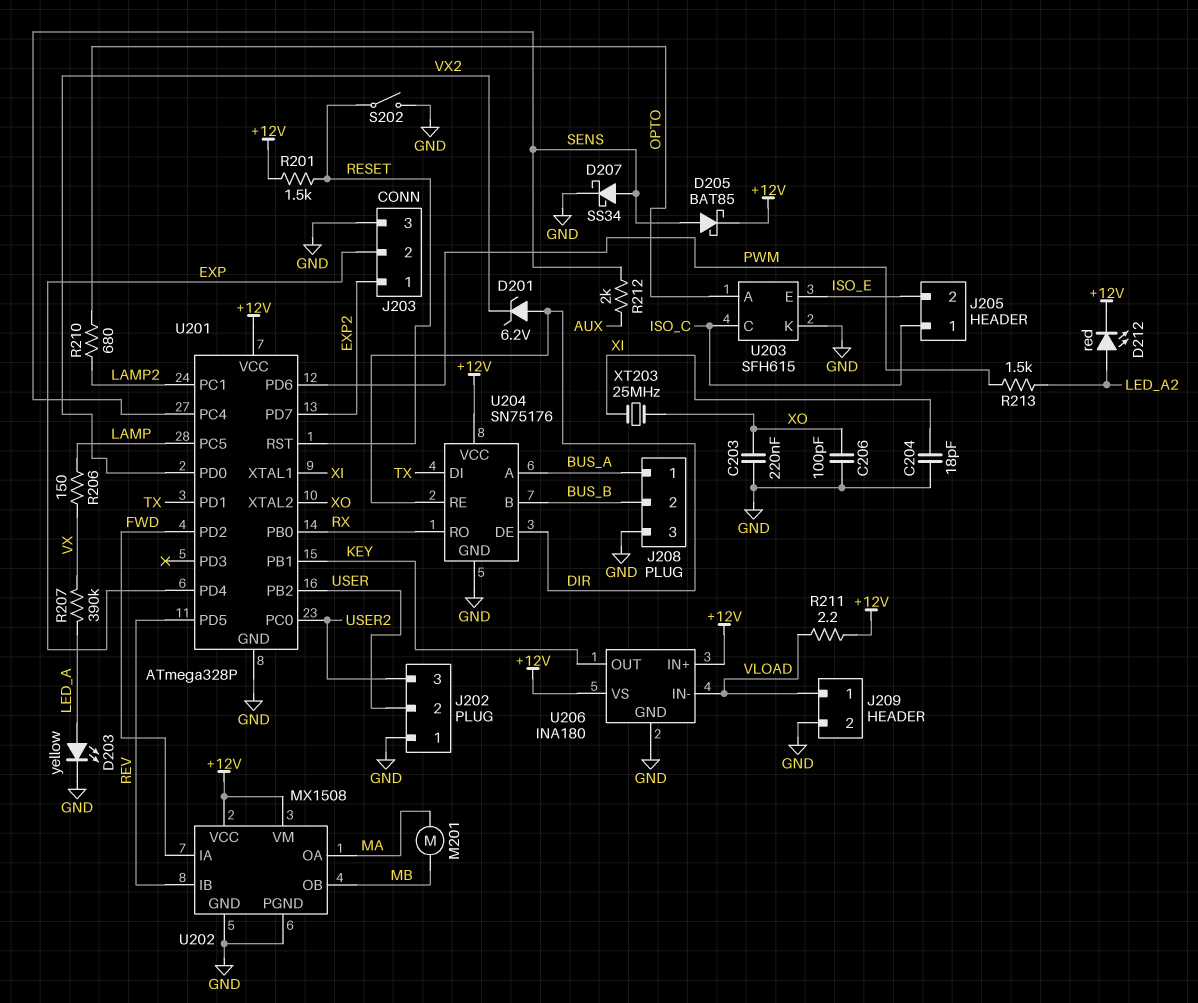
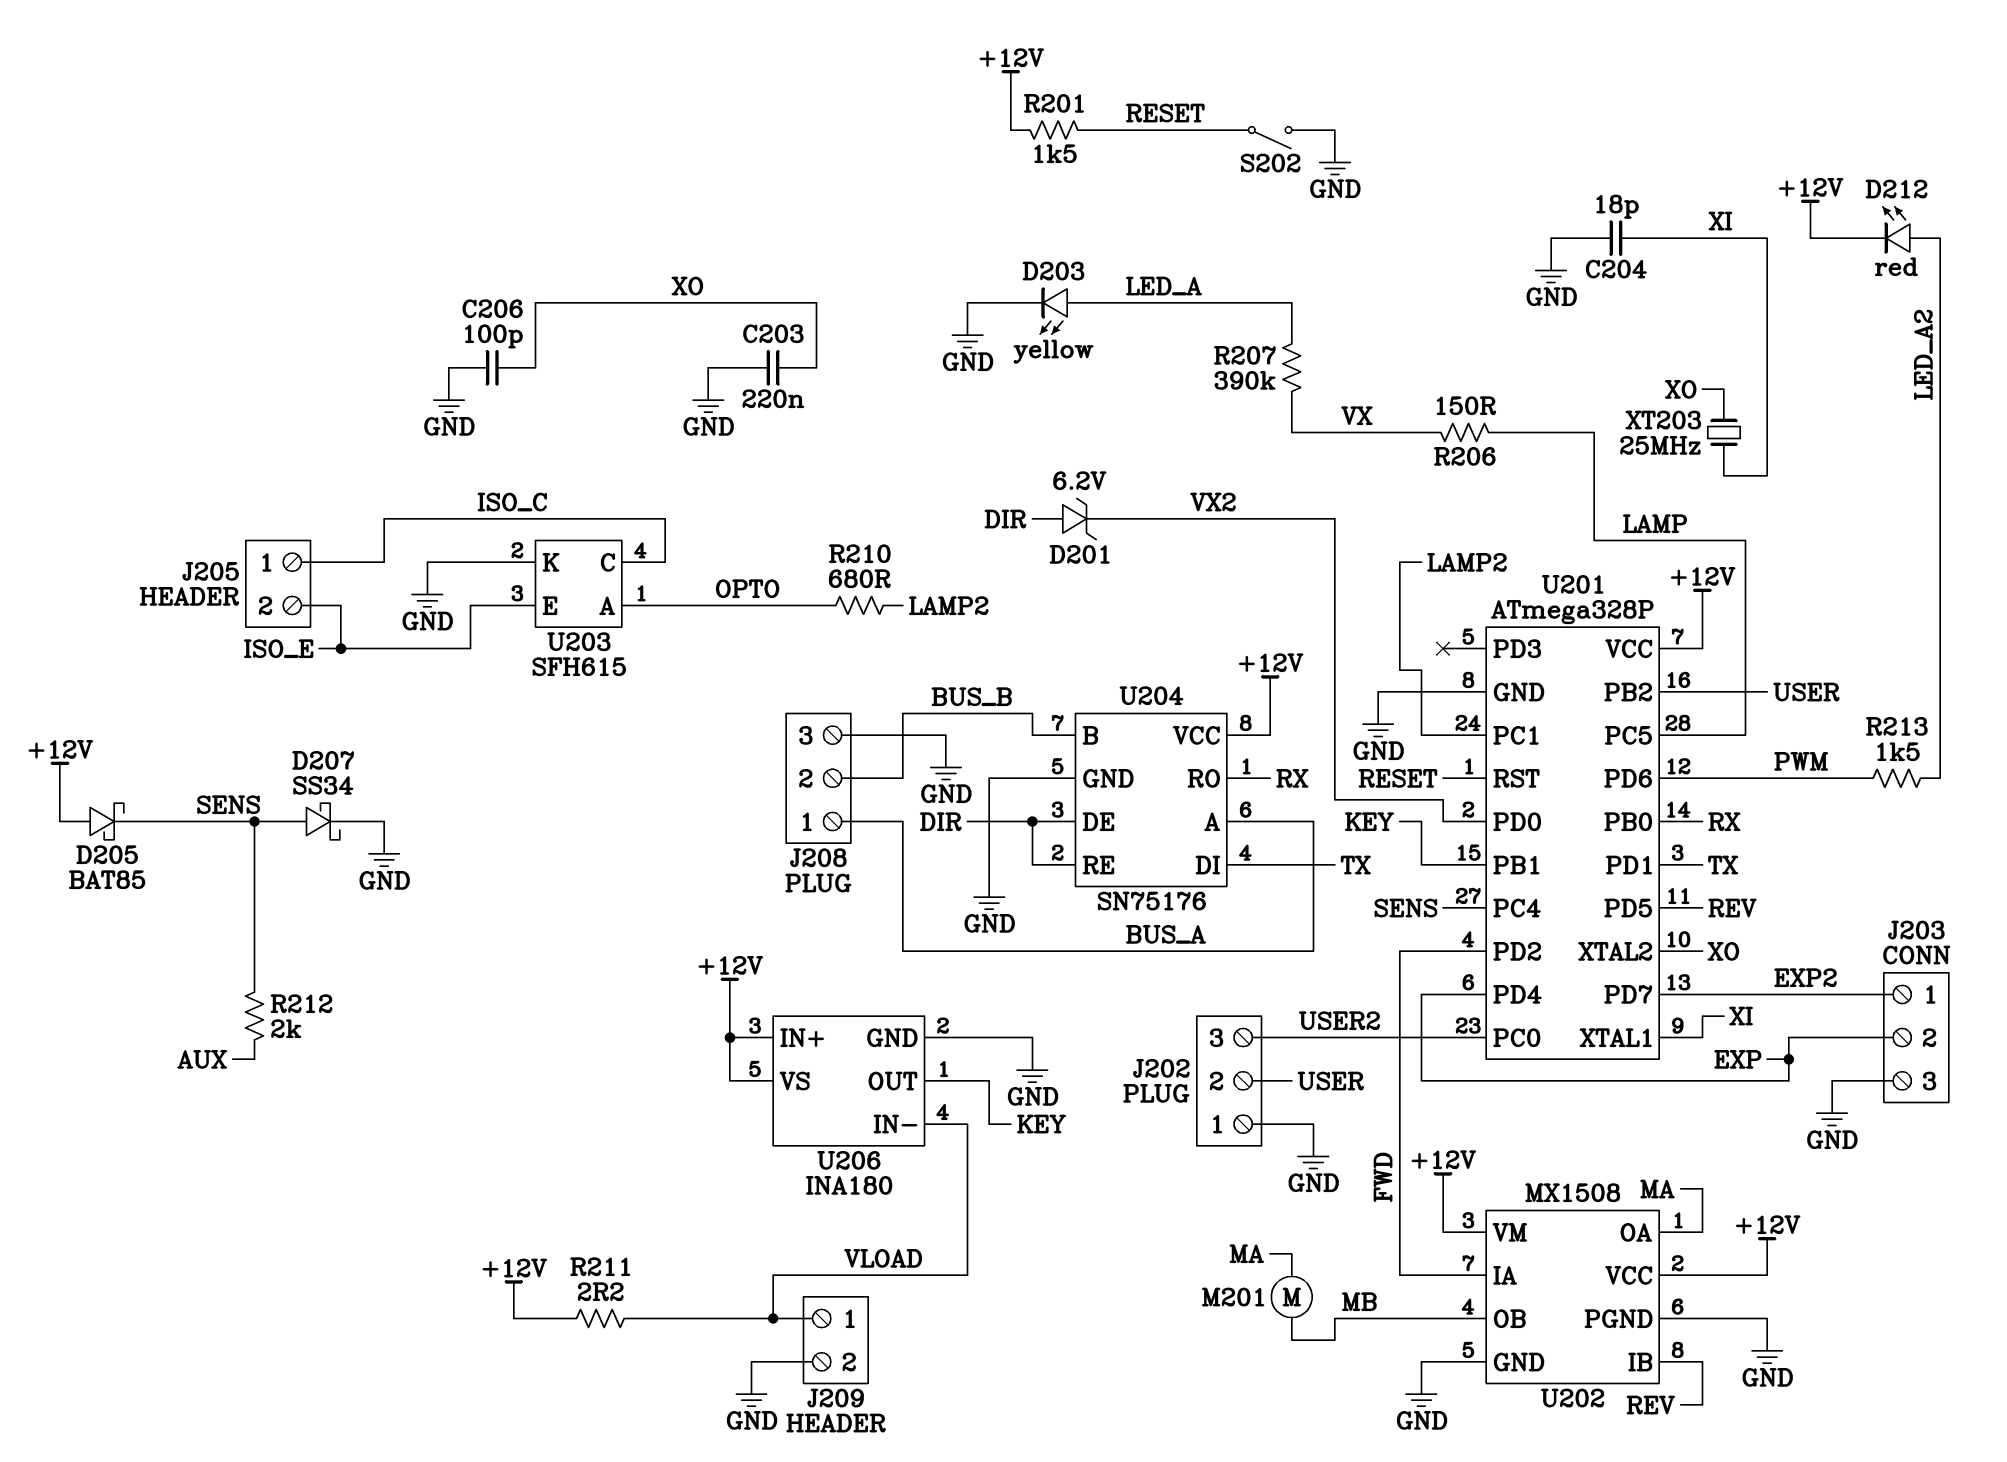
D205: schottky BAT85 (A SENS, K +12V) -> schottky BAT85 (A +12V, K SENS)

